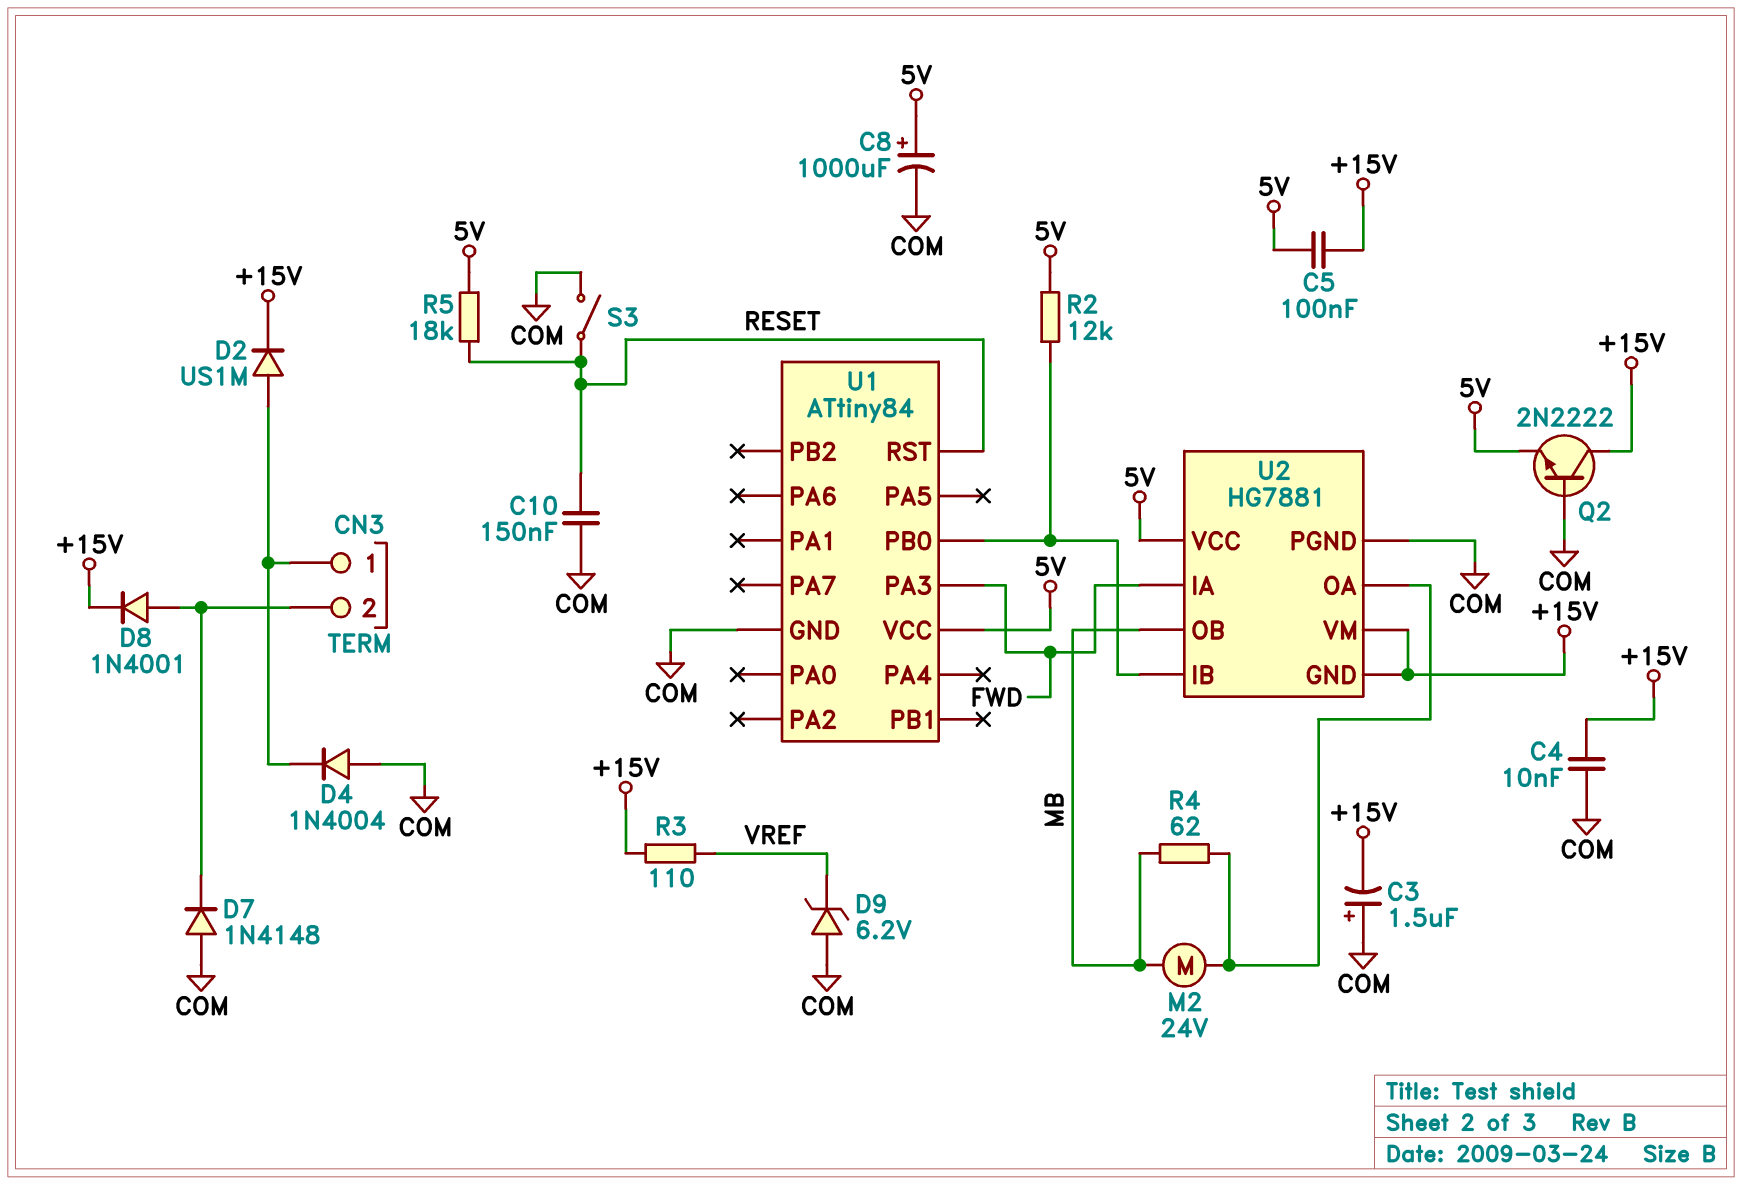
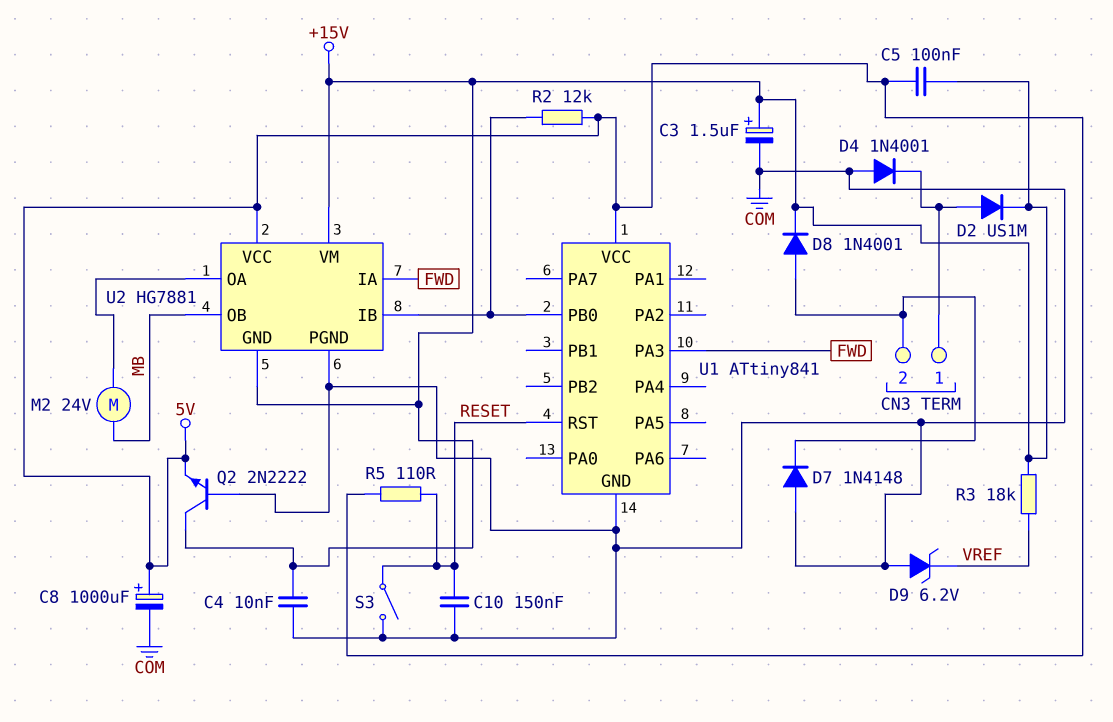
C3: 1.5uF (plus COM, minus +15V) -> 1.5uF (plus +15V, minus COM)
D4: diode 1N4004 (A COM, K CN3/1) -> diode 1N4001 (A COM, K CN3/1)
R3: 110 (+15V, VREF) -> 18k (+15V, VREF)
R4: 62 (MB, U2/OA) -> none
R5: 18k (5V, RESET) -> 110 (5V, RESET)
U1: ATtiny84 -> ATtiny841

